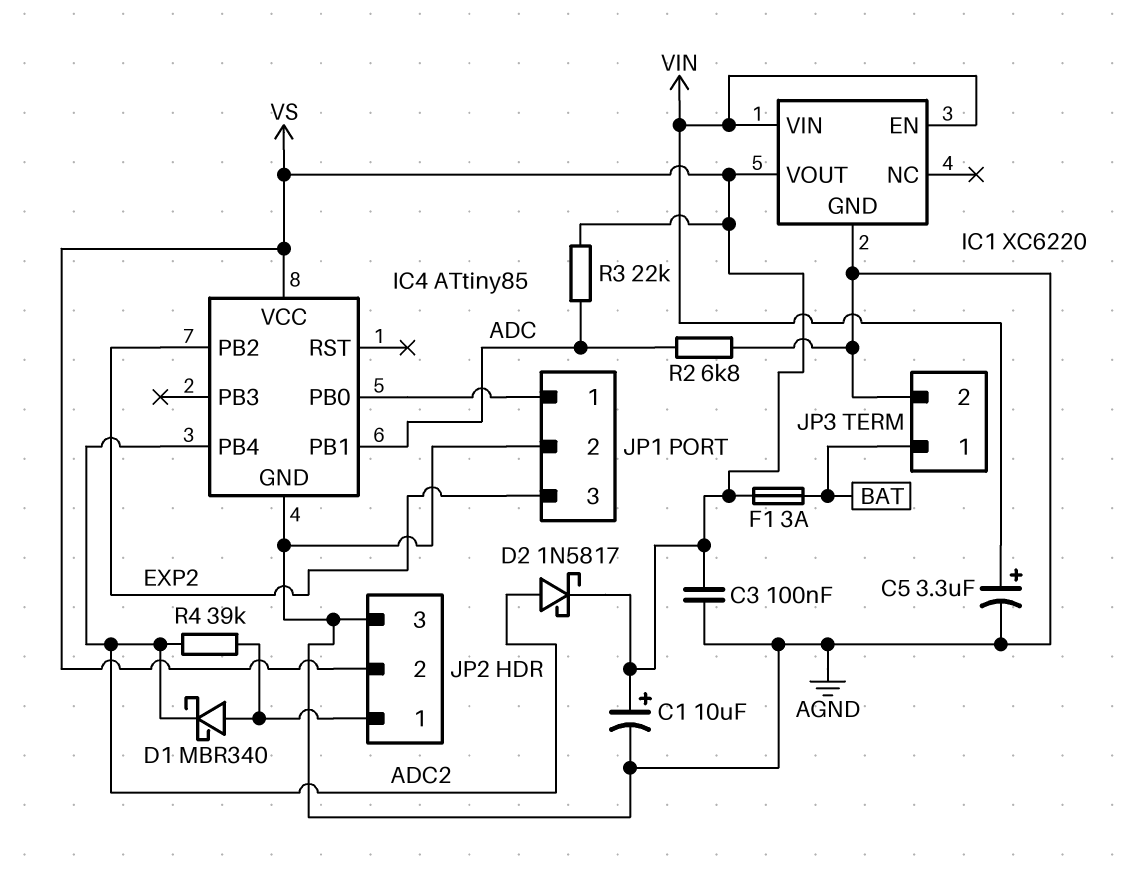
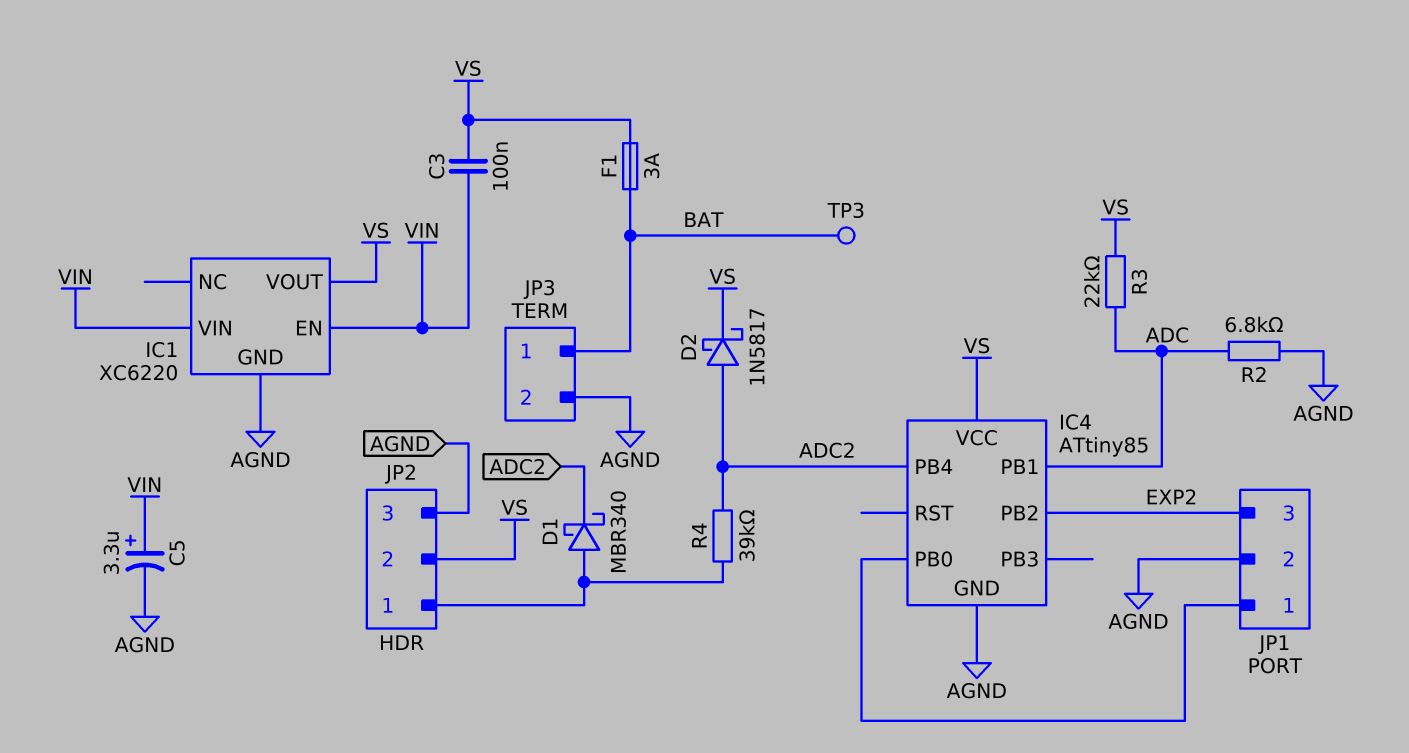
C1: 10uF (plus VS, minus AGND) -> none
C3: 100nF (AGND, VS) -> 100nF (VIN, VS)
TP3: none -> test point (BAT)

